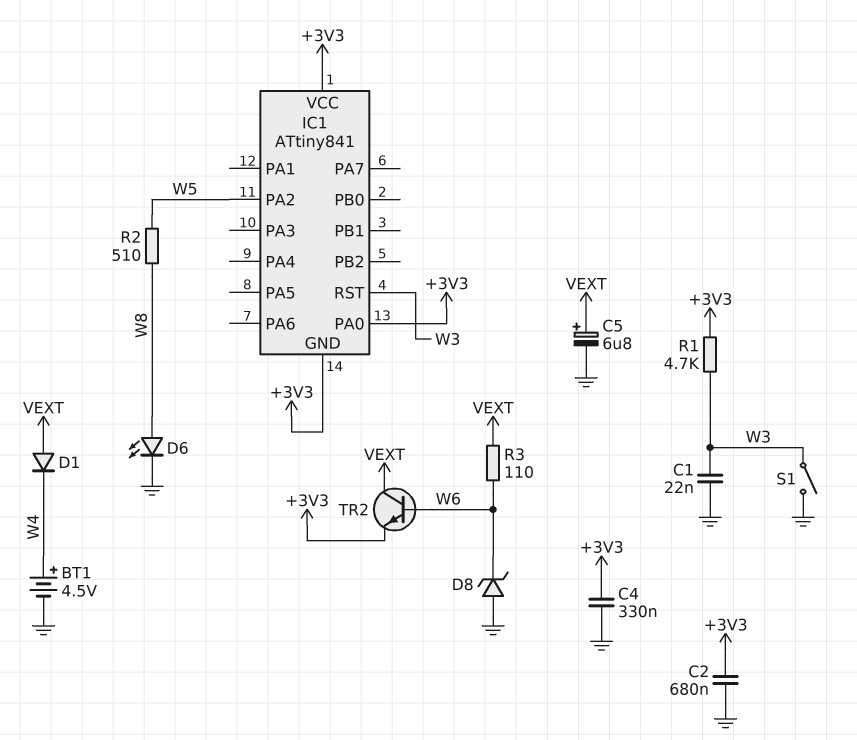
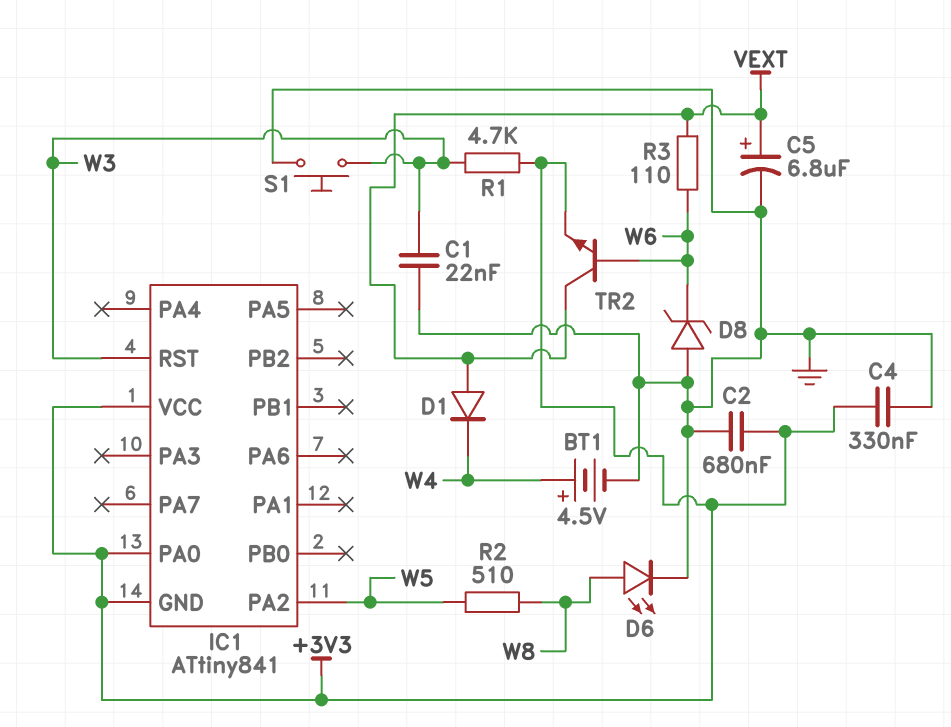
S1: switch (GND, W3) -> button (GND, W3)

